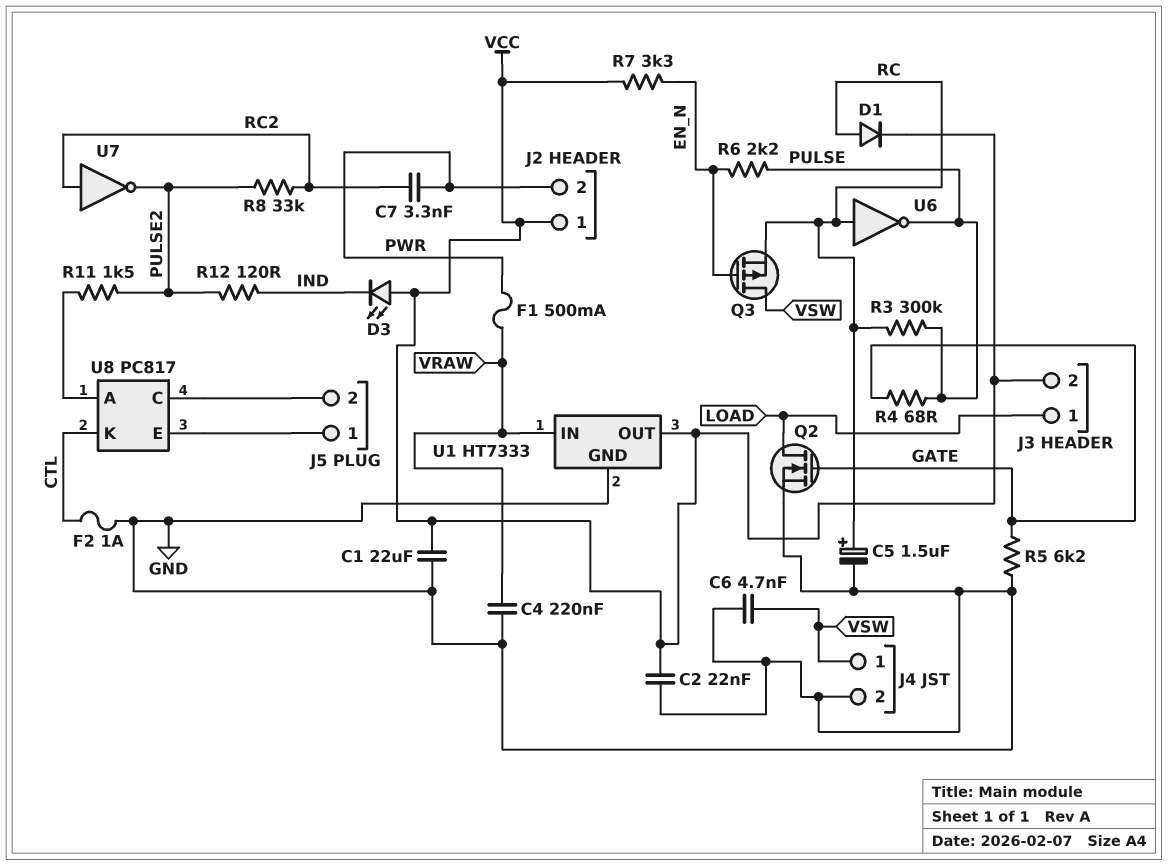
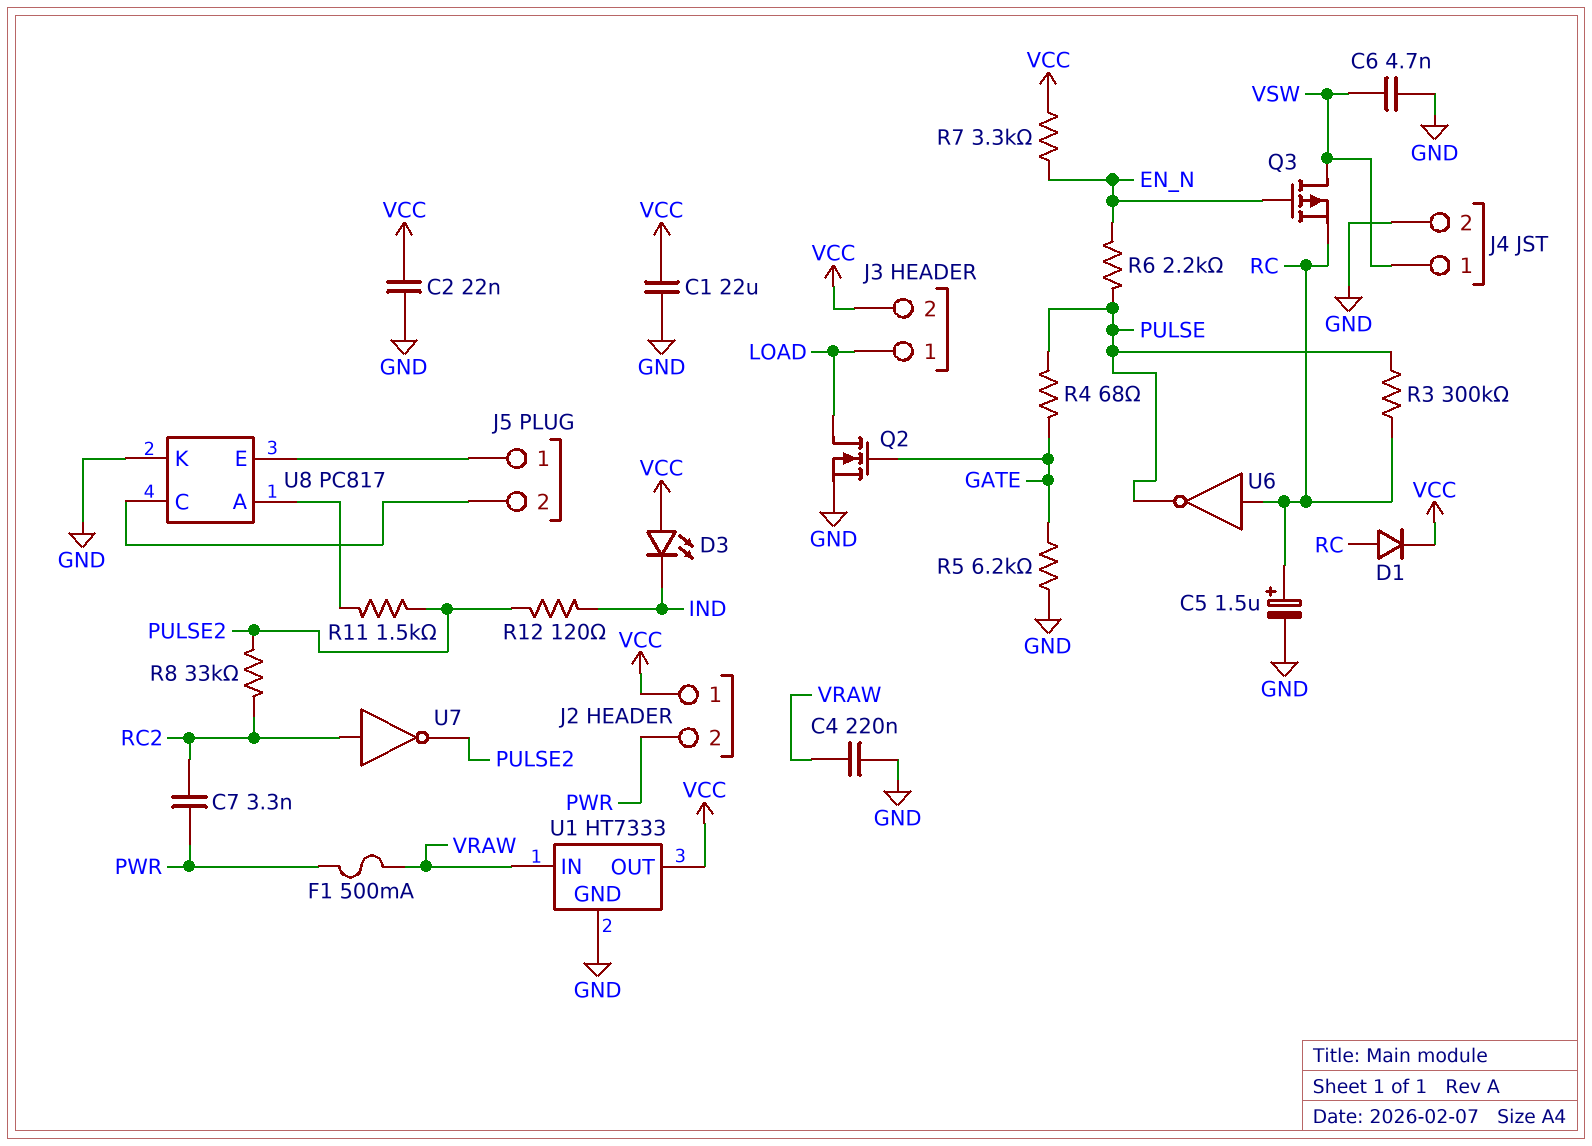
F2: 1A (CTL, GND) -> none
U8 pin K: CTL -> GND

